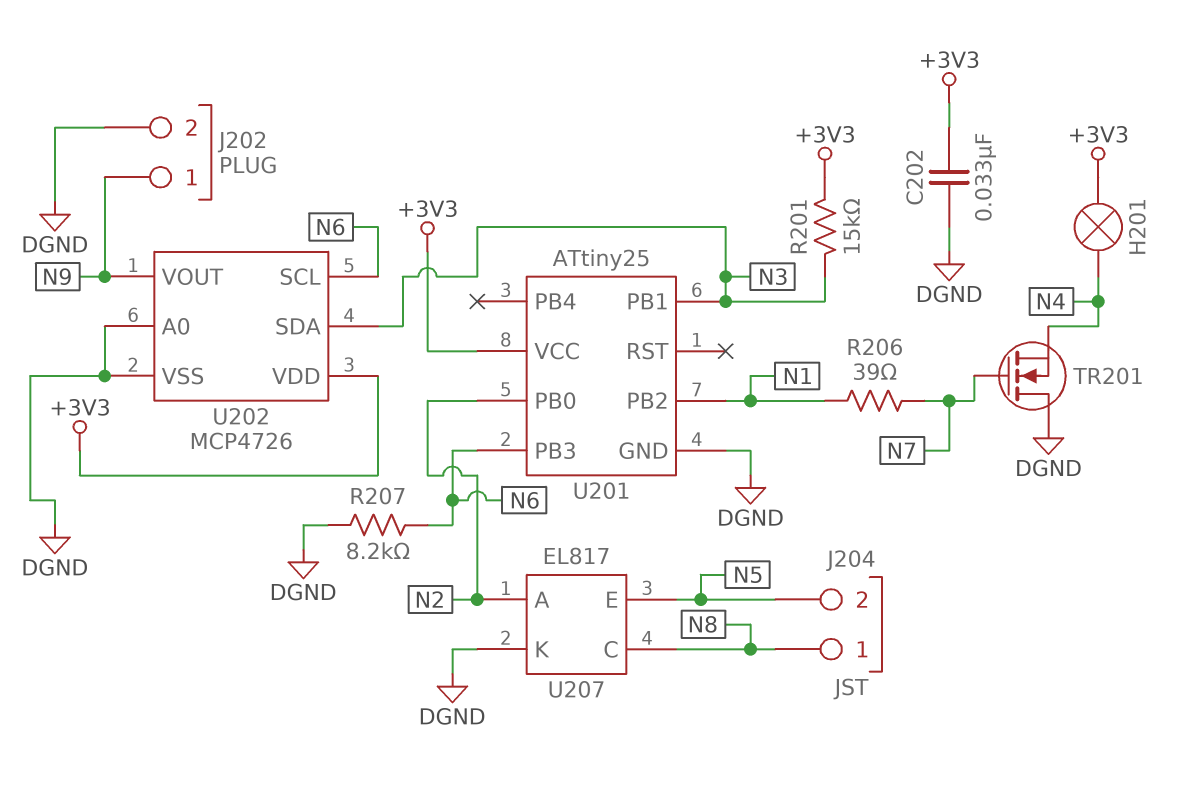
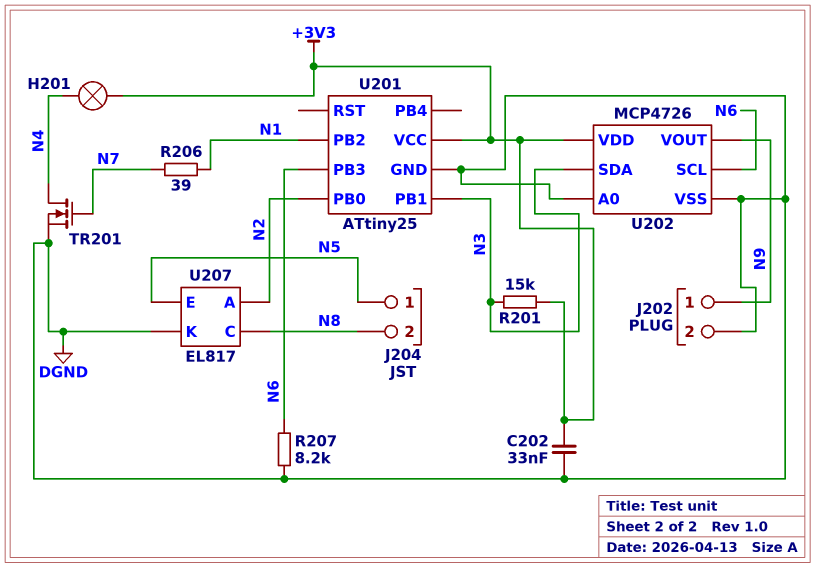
J204 pin 1: N8 -> N5
J204 pin 2: N5 -> N8
TR201: NMOS (G N7, D DGND, S N4) -> NMOS (G N7, D N4, S DGND)

